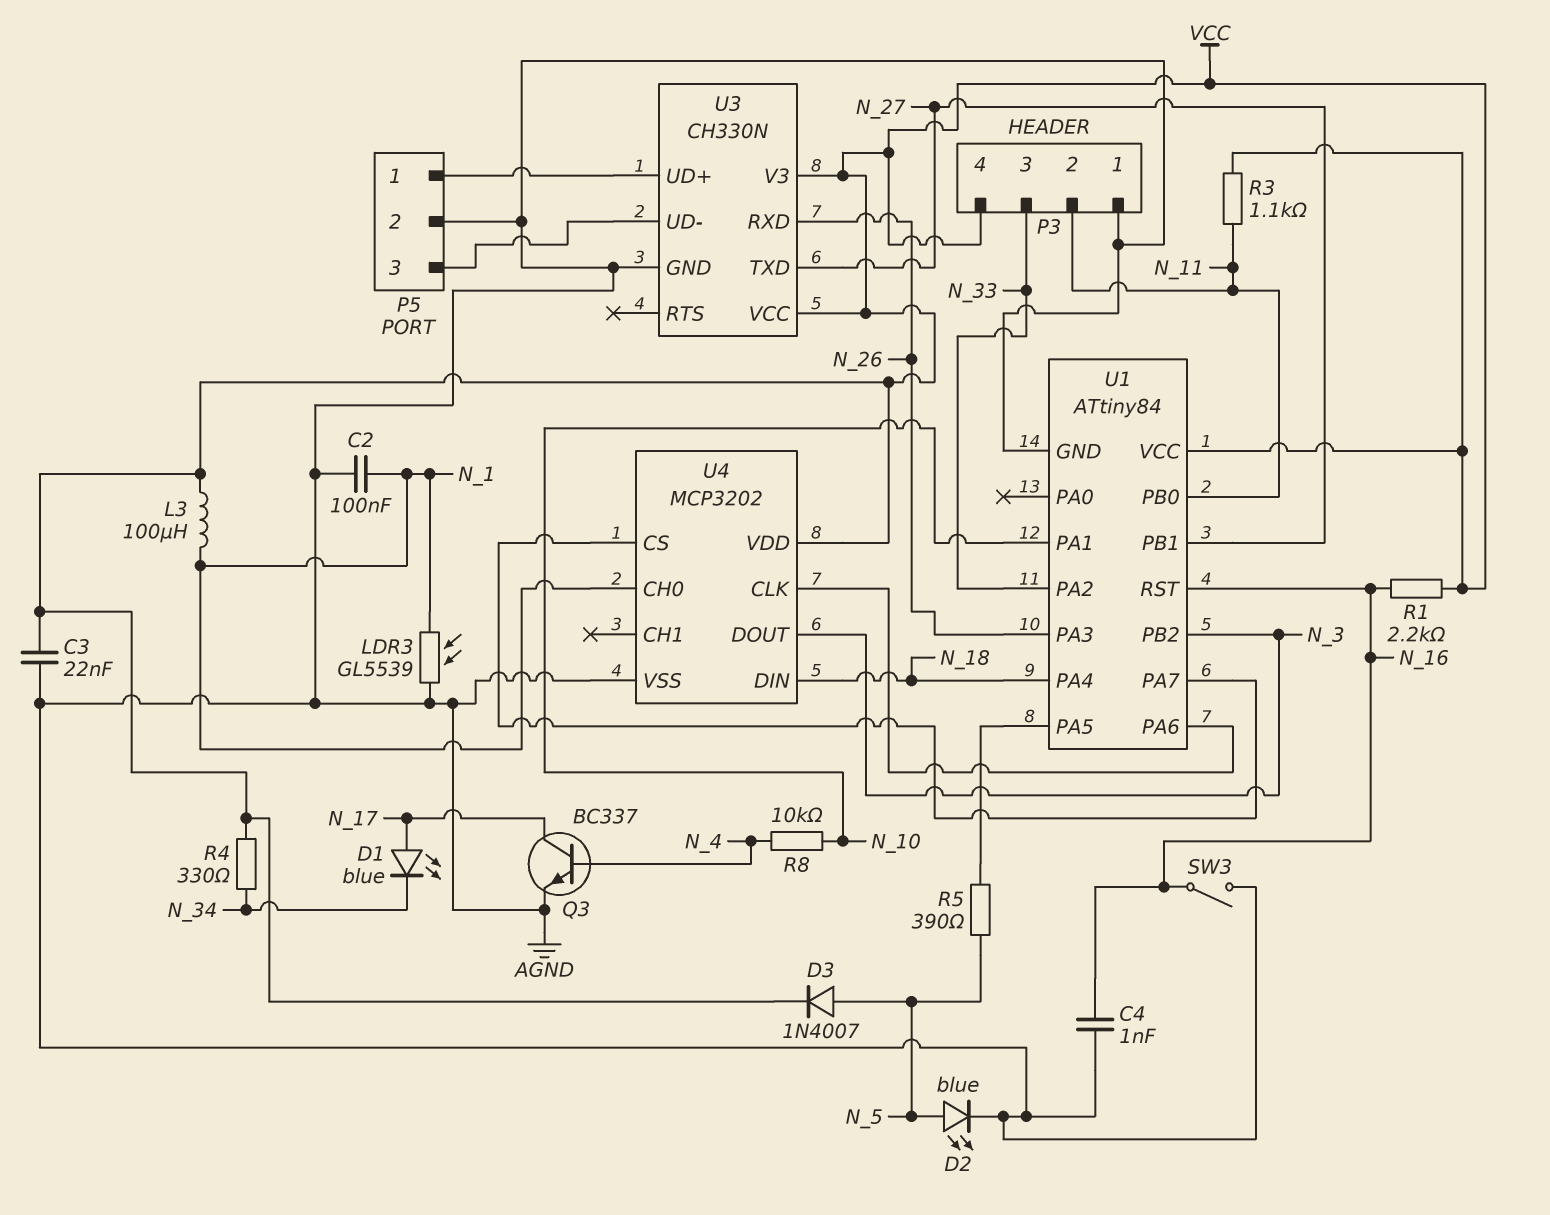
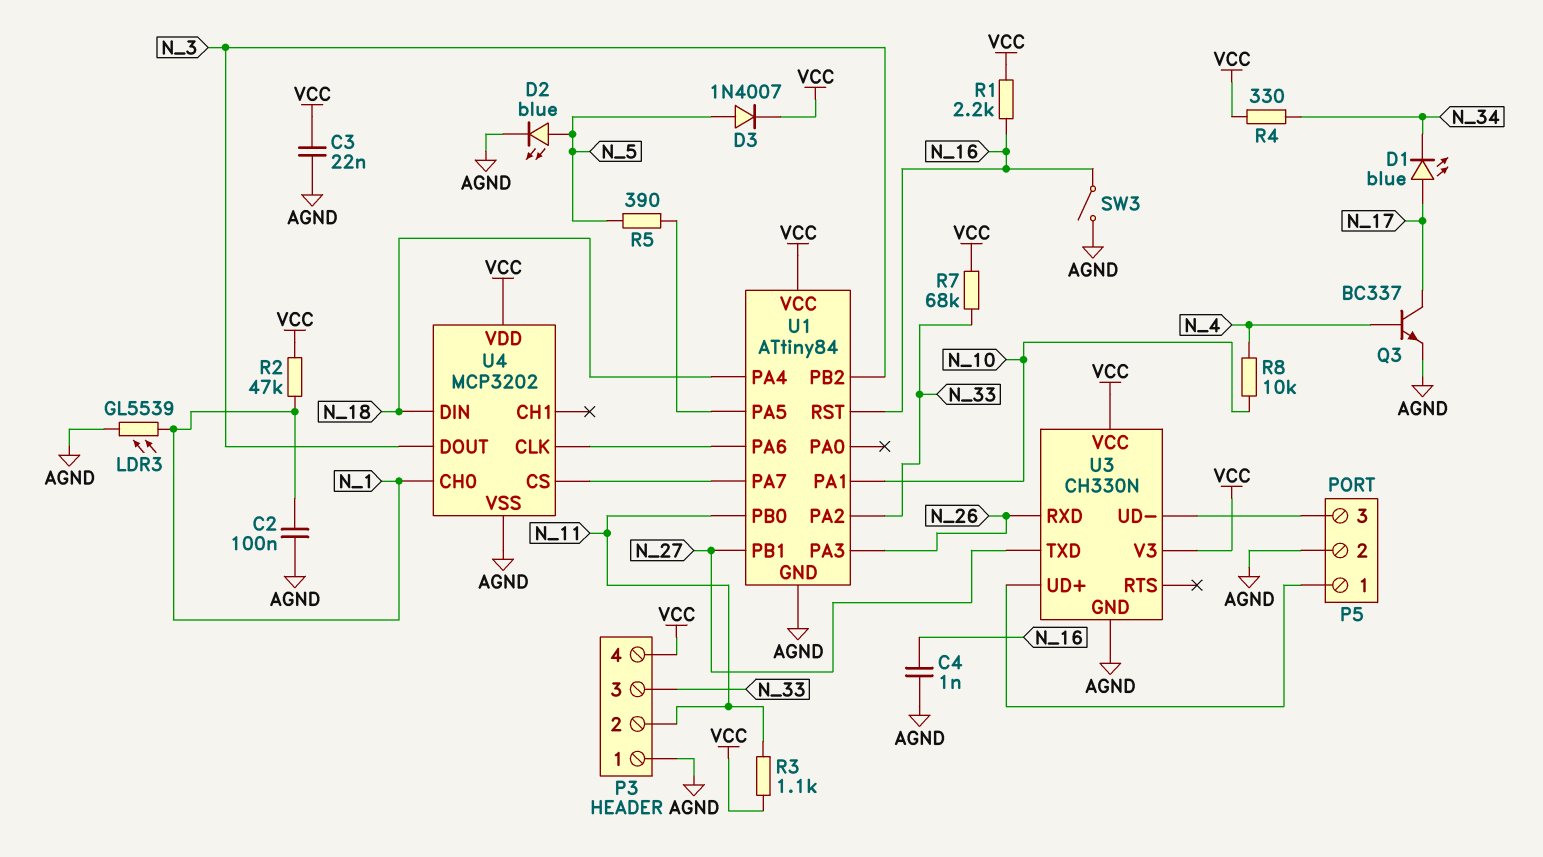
L3: 100uH (N_1, VCC) -> none
R2: none -> 47k (N_1, VCC)
R7: none -> 68k (N_33, VCC)

